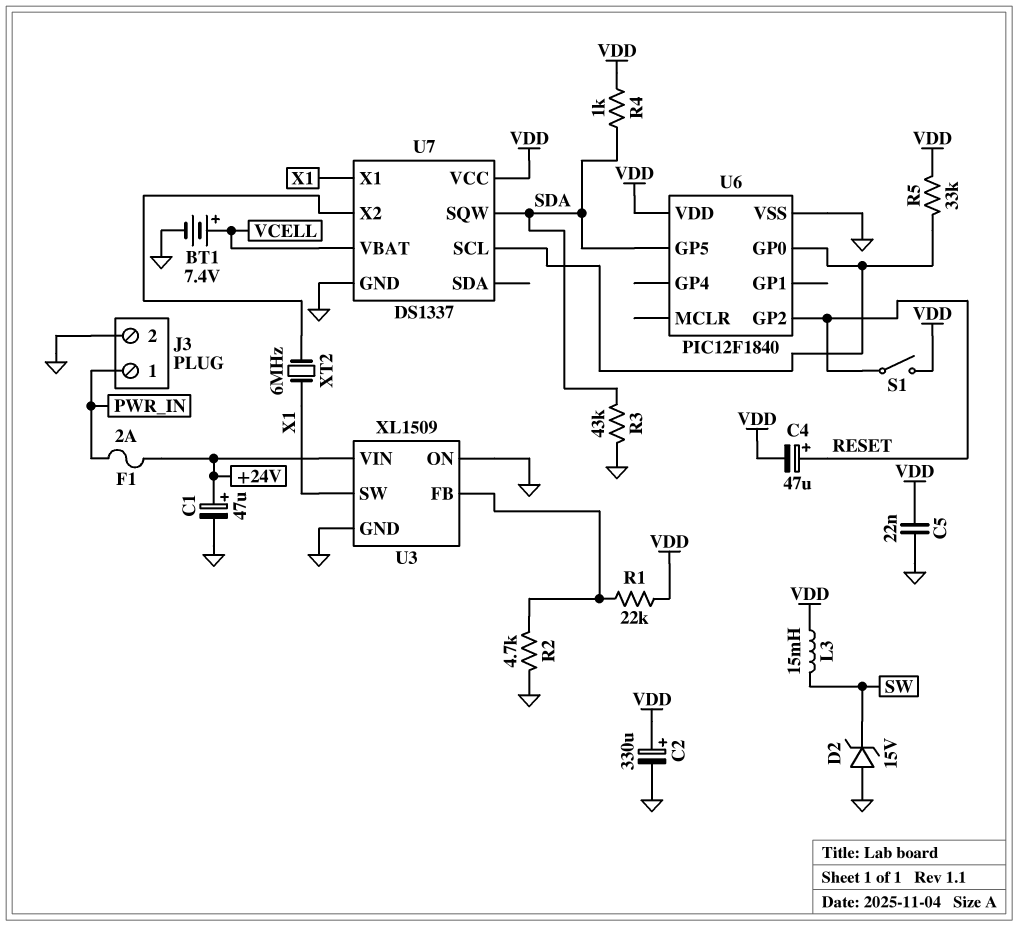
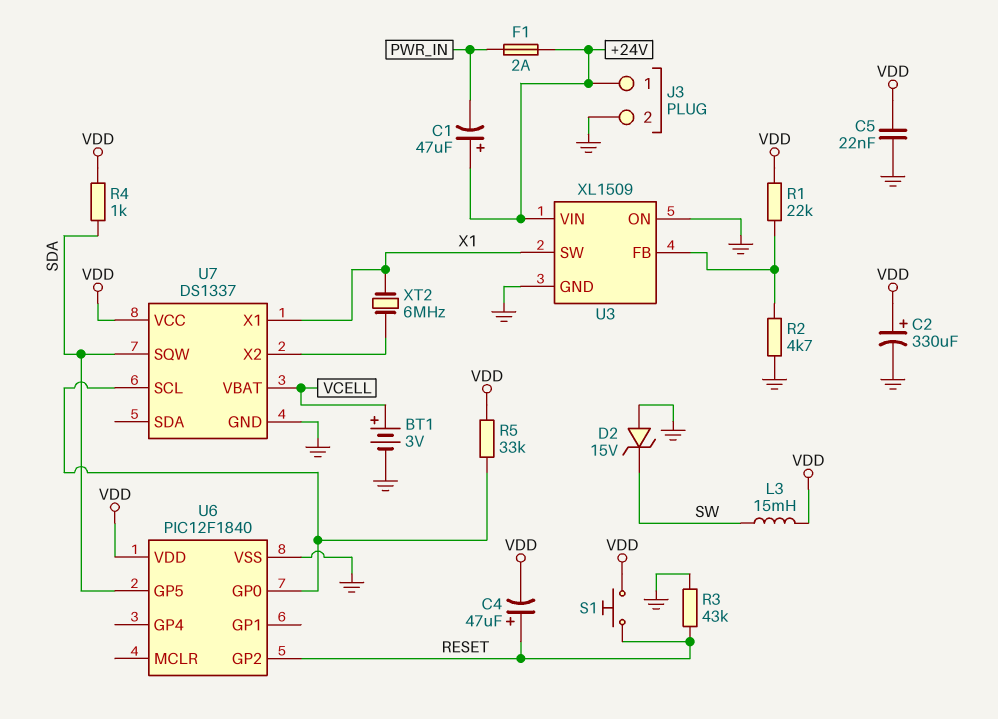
BT1: 7.4V (plus VCELL, minus GND) -> 3V (plus VCELL, minus GND)
C1: 47uF (plus +24V, minus GND) -> 47uF (plus +24V, minus PWR_IN)
J3 pin 1: PWR_IN -> +24V
R3: 43k (GND, SDA) -> 43k (GND, RESET)
S1: switch (RESET, VDD) -> button (RESET, VDD)

